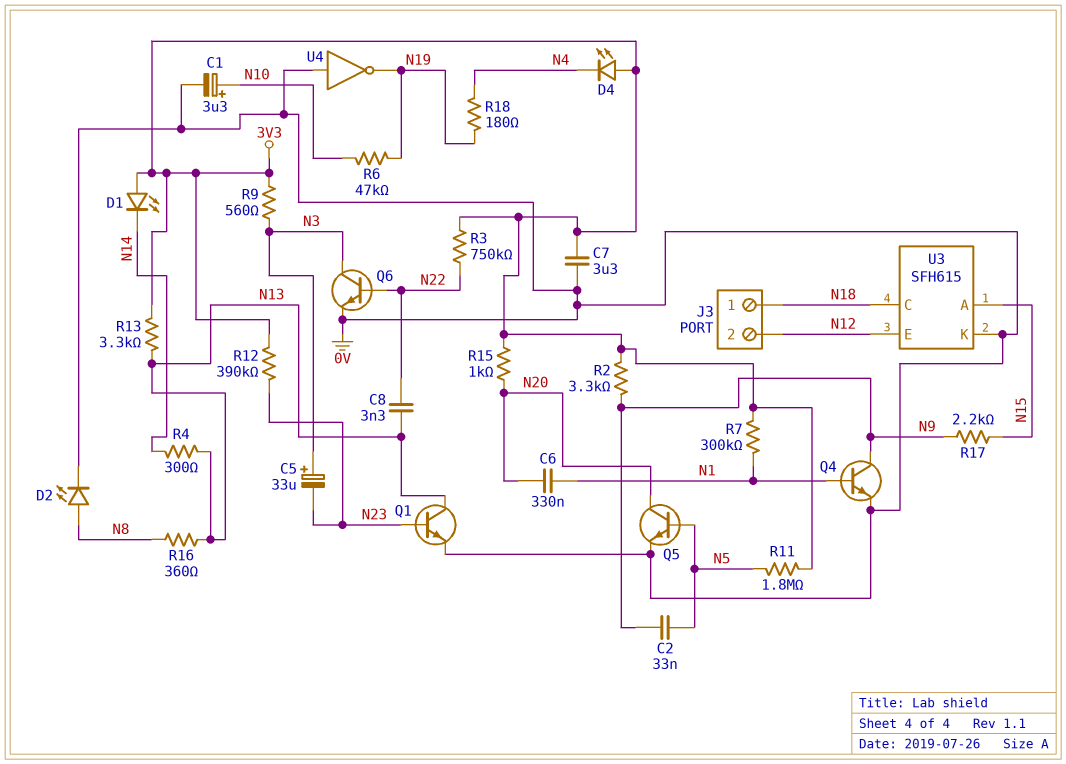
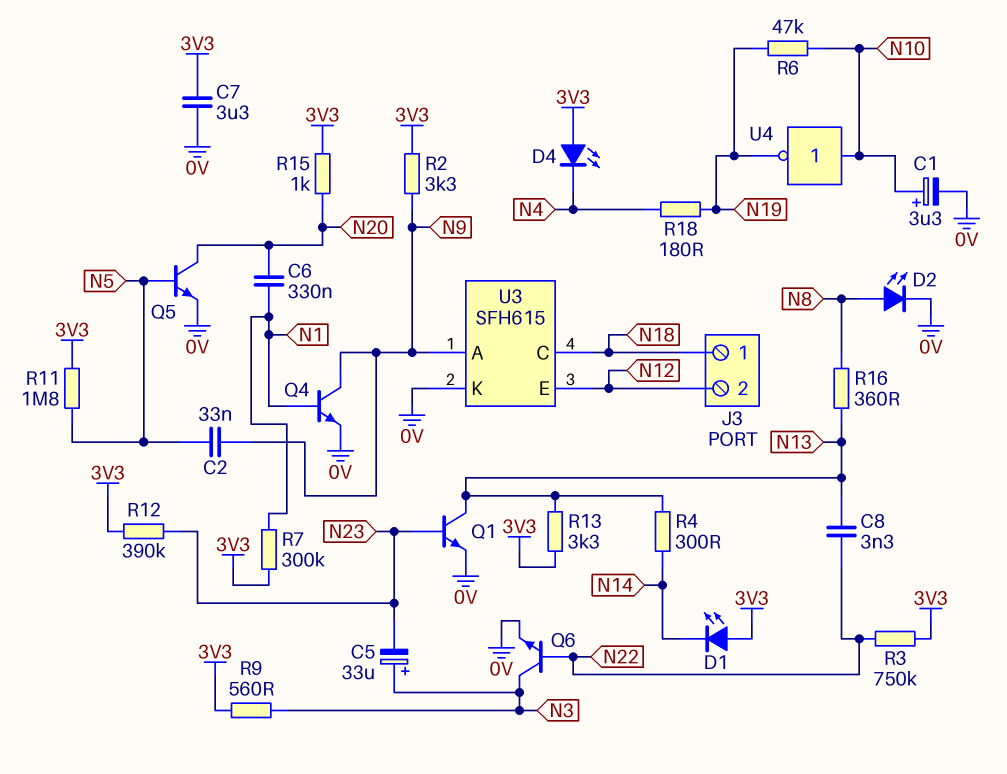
R17: 2.2k (N9, N15) -> none
U3 pin A: N15 -> N9
U4: NOT (in 0V, out N19) -> NOT (in N10, out N19)

